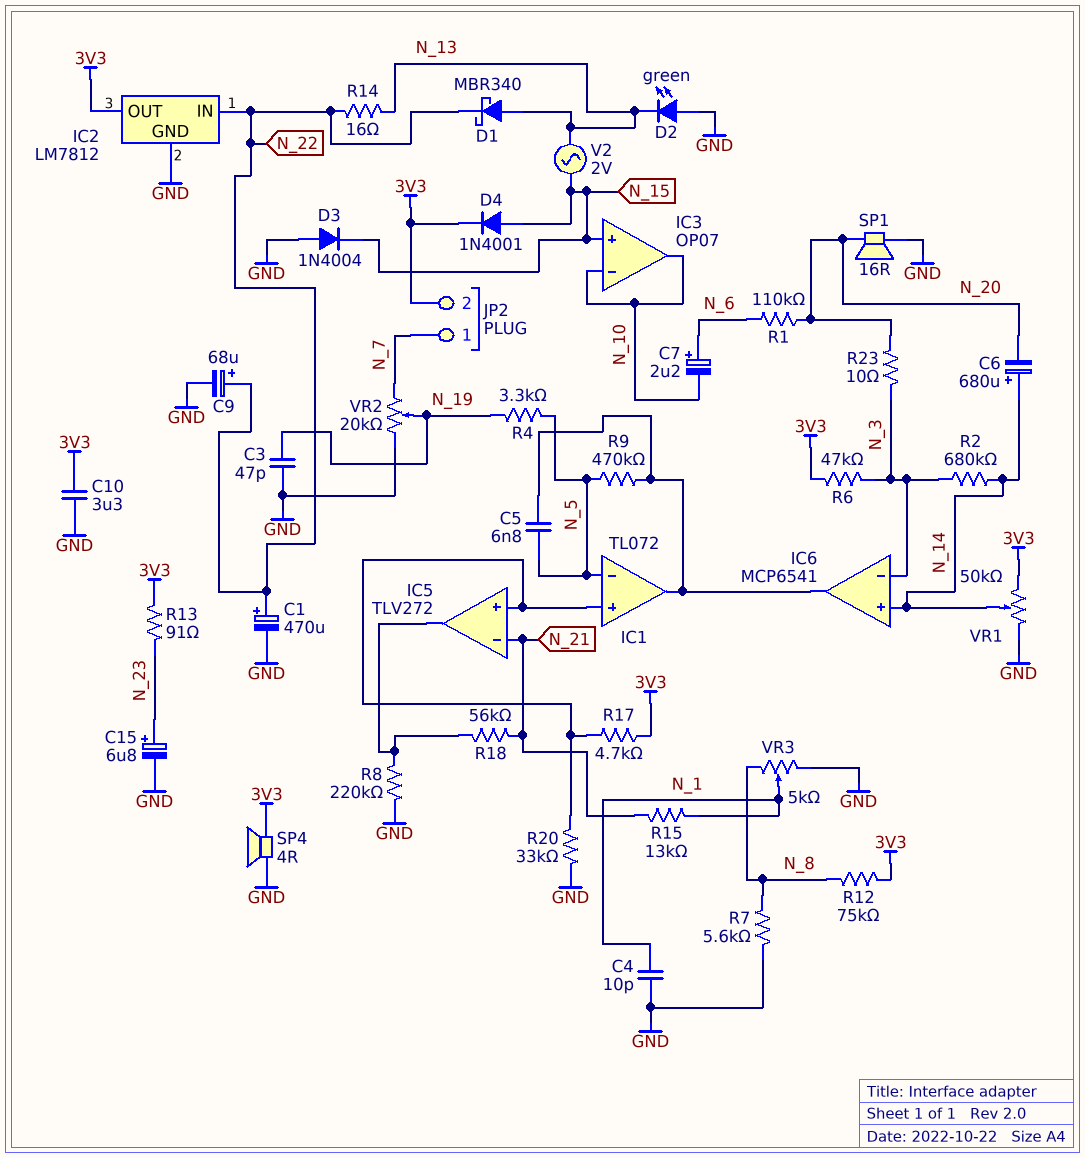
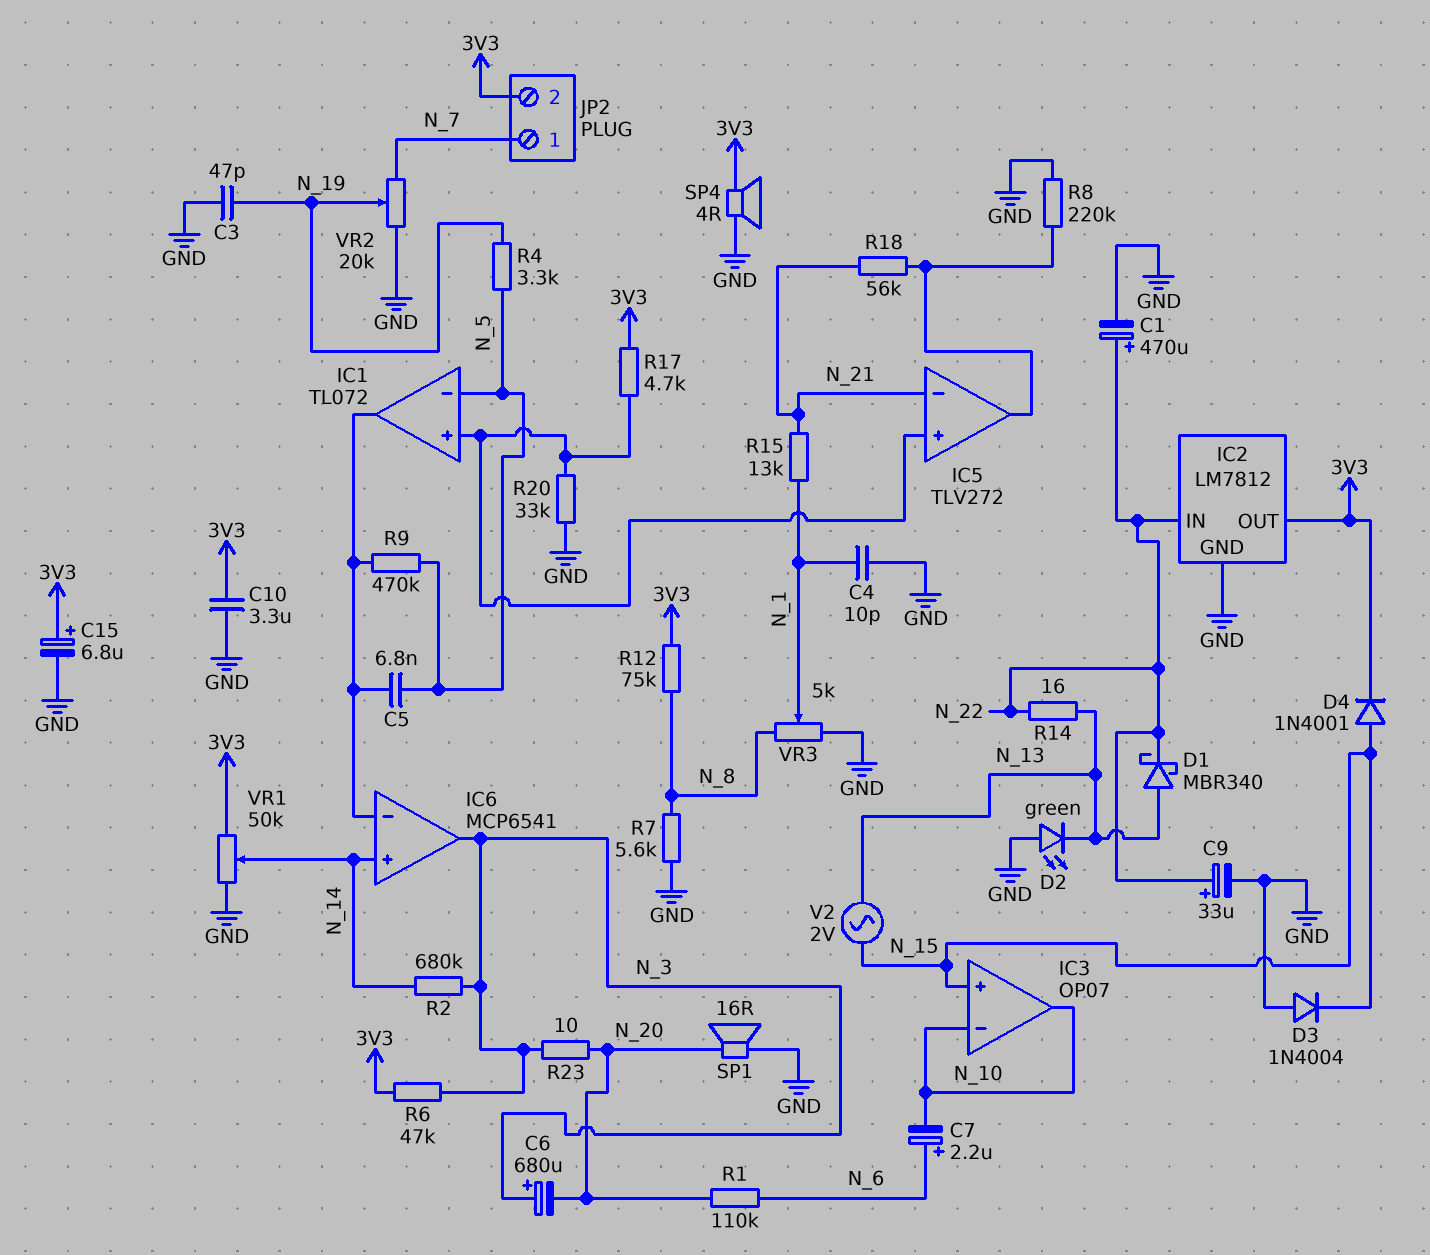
C6: 680uF (plus N_14, minus N_20) -> 680uF (plus N_3, minus N_20)
C9: 68uF (plus N_22, minus GND) -> 33uF (plus N_22, minus GND)
C15: 6.8uF (plus N_23, minus GND) -> 6.8uF (plus 3V3, minus GND)
IC6 pin in-: N_3 -> IC1/out
IC6 pin out: IC1/out -> N_3
R13: 91 (3V3, N_23) -> none

